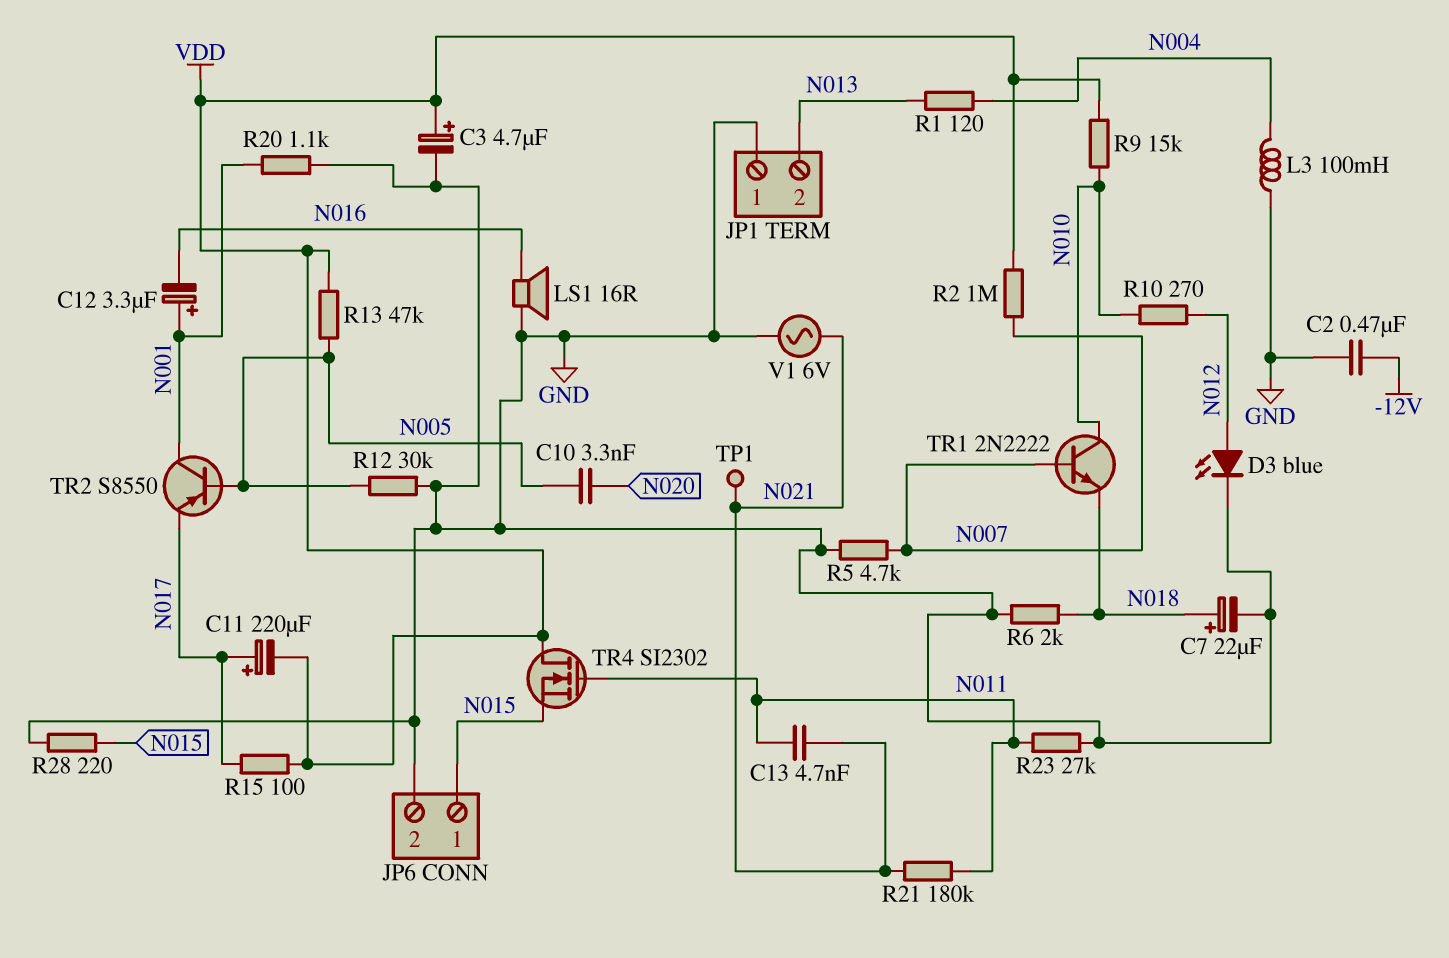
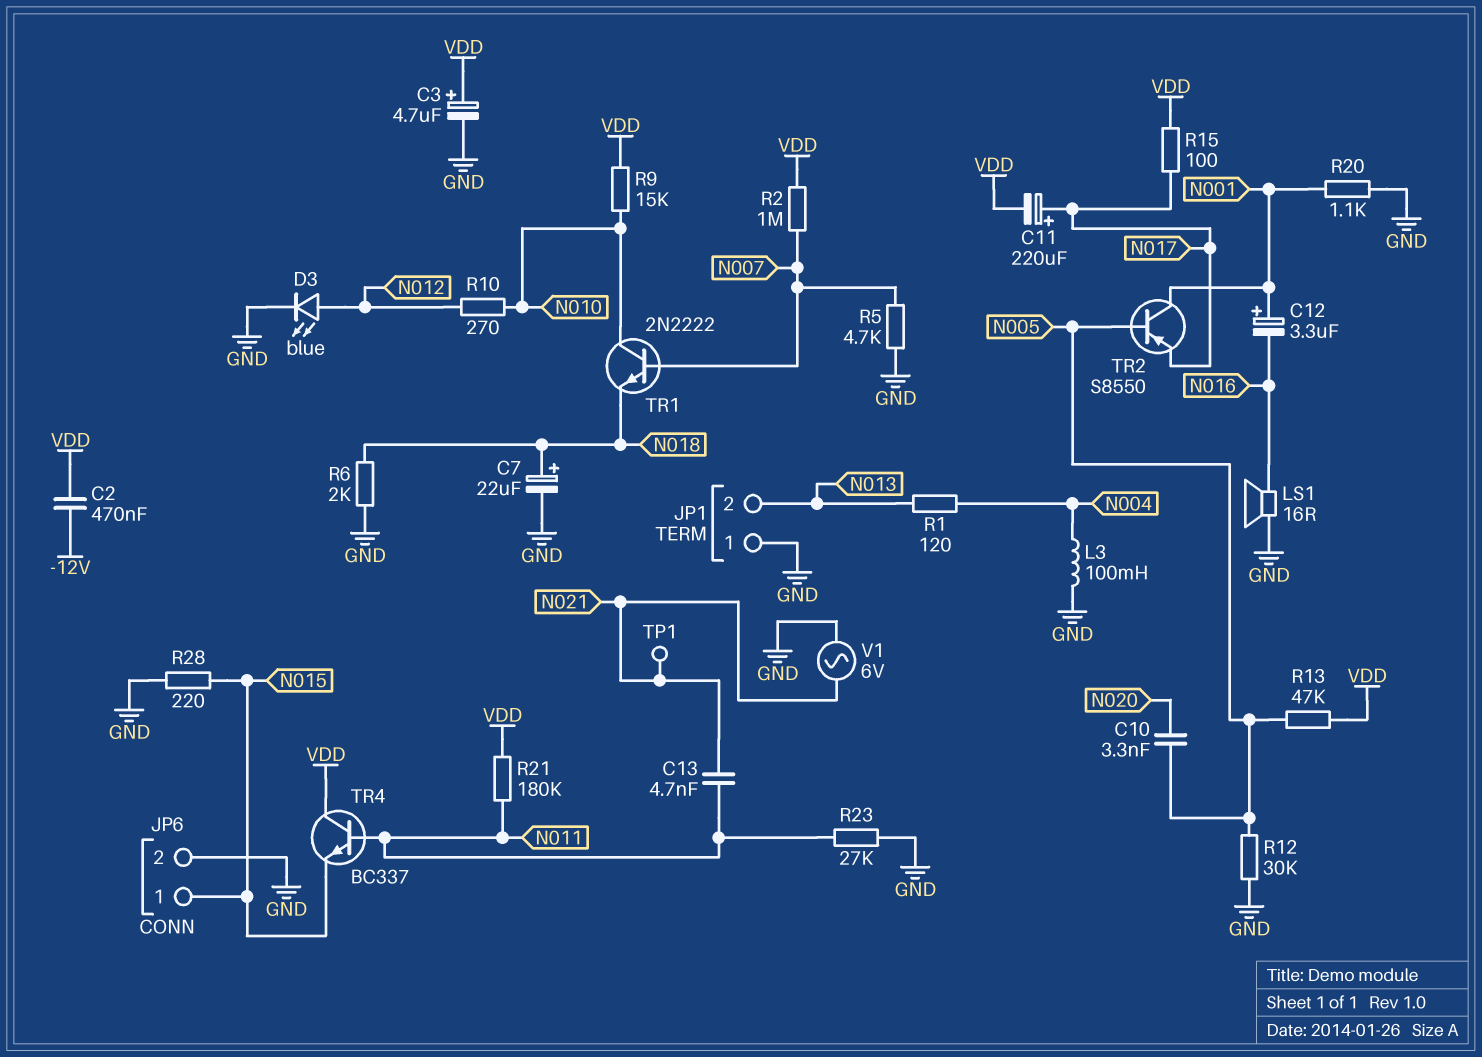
C2: 470nF (-12V, GND) -> 470nF (-12V, VDD)
R21: 180k (N011, N021) -> 180k (N011, VDD)
TR4: NMOS SI2302 (G N011, D VDD, S N015) -> NPN BC337 (B N011, C VDD, E N015)

